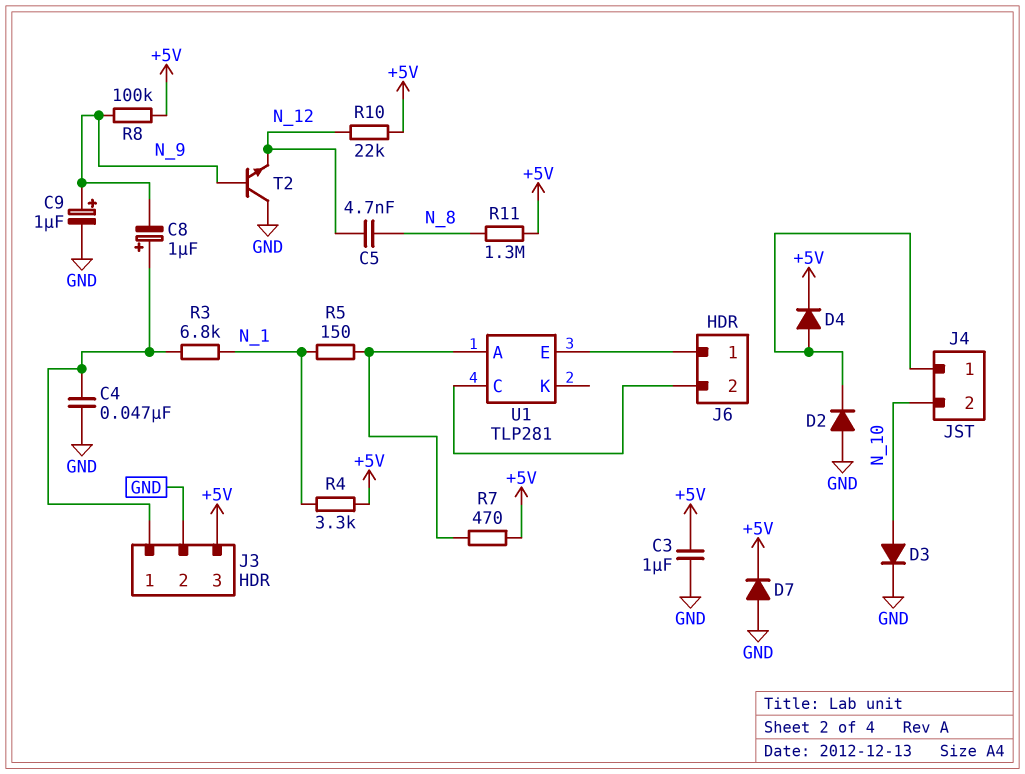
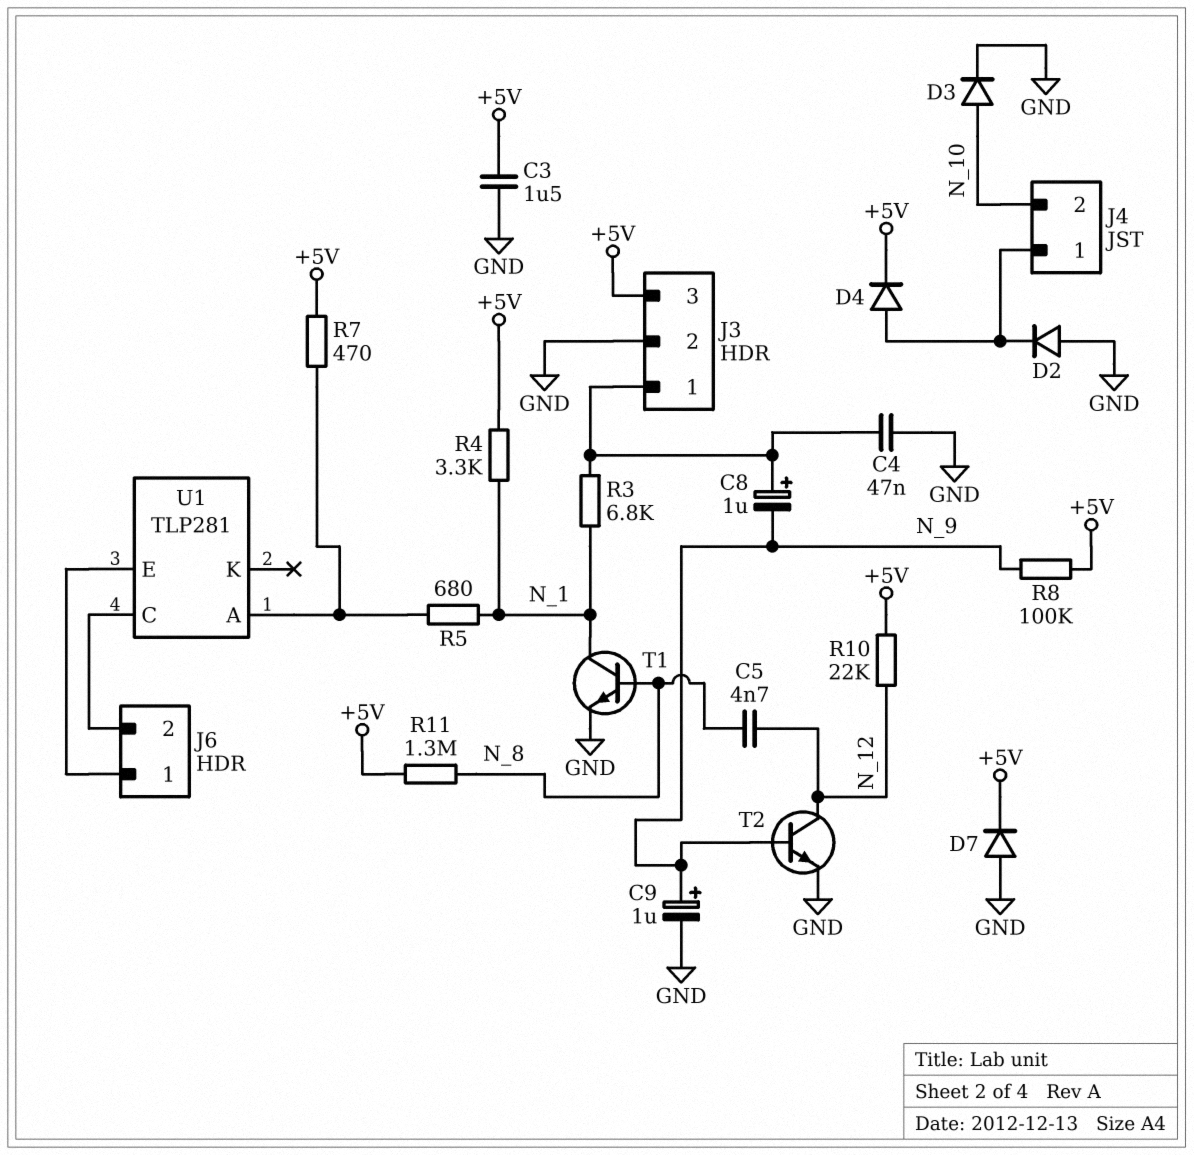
C3: 1uF (+5V, GND) -> 1.5uF (+5V, GND)
R5: 150 (N_1, U1/A) -> 680 (N_1, U1/A)
T1: none -> NPN (B N_8, C N_1, E GND)
T2: NPN (B N_9, C GND, E N_12) -> NPN (B N_9, C N_12, E GND)

